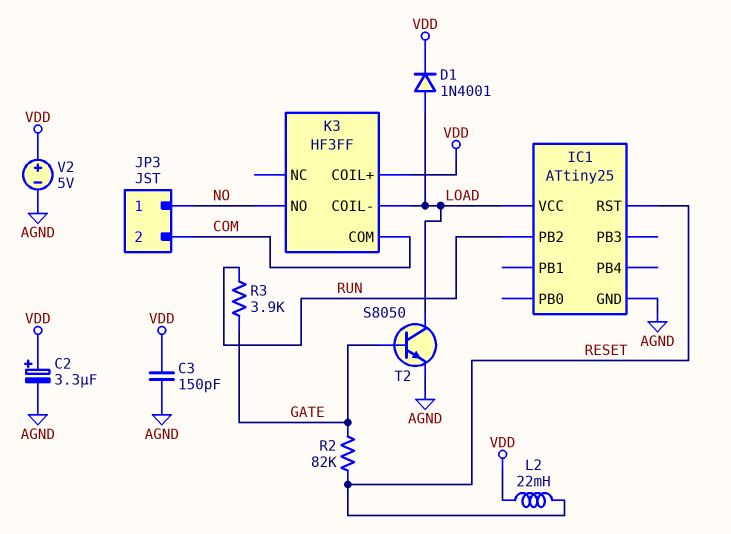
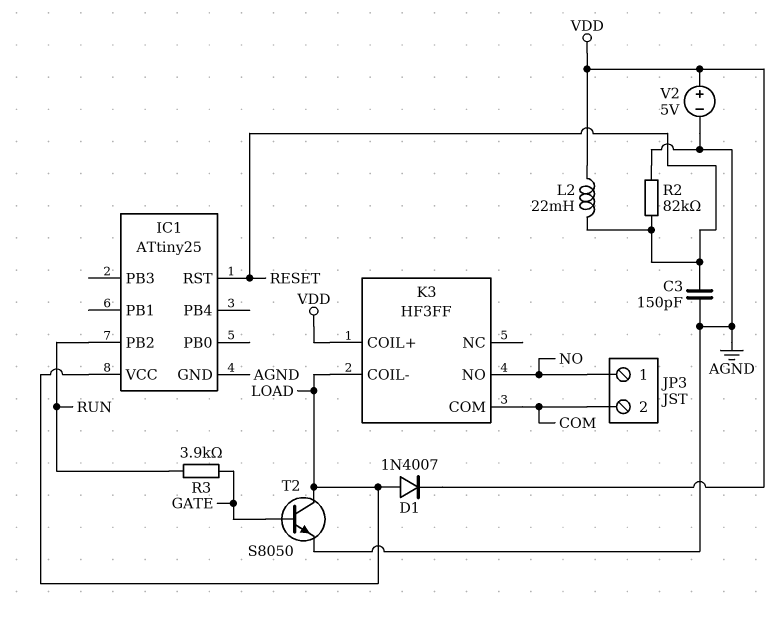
C2: 3.3uF (plus VDD, minus AGND) -> none
C3: 150pF (AGND, VDD) -> 150pF (AGND, RESET)
D1: diode 1N4001 (A LOAD, K VDD) -> diode 1N4007 (A LOAD, K VDD)
R2: 82k (GATE, RESET) -> 82k (AGND, RESET)

